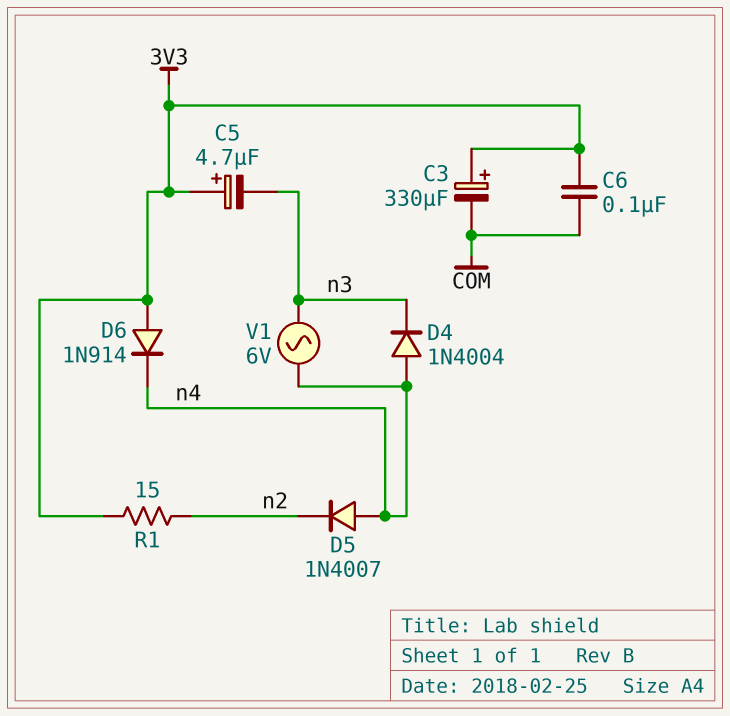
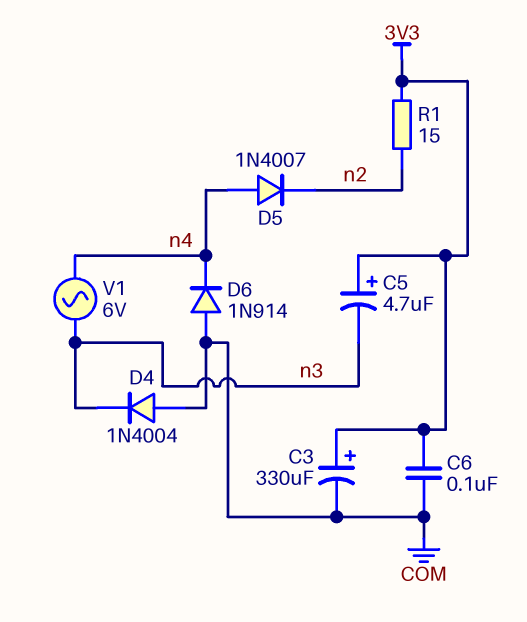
D4: diode 1N4004 (A n4, K n3) -> diode 1N4004 (A COM, K n3)
D6: diode 1N914 (A 3V3, K n4) -> diode 1N914 (A COM, K n4)

